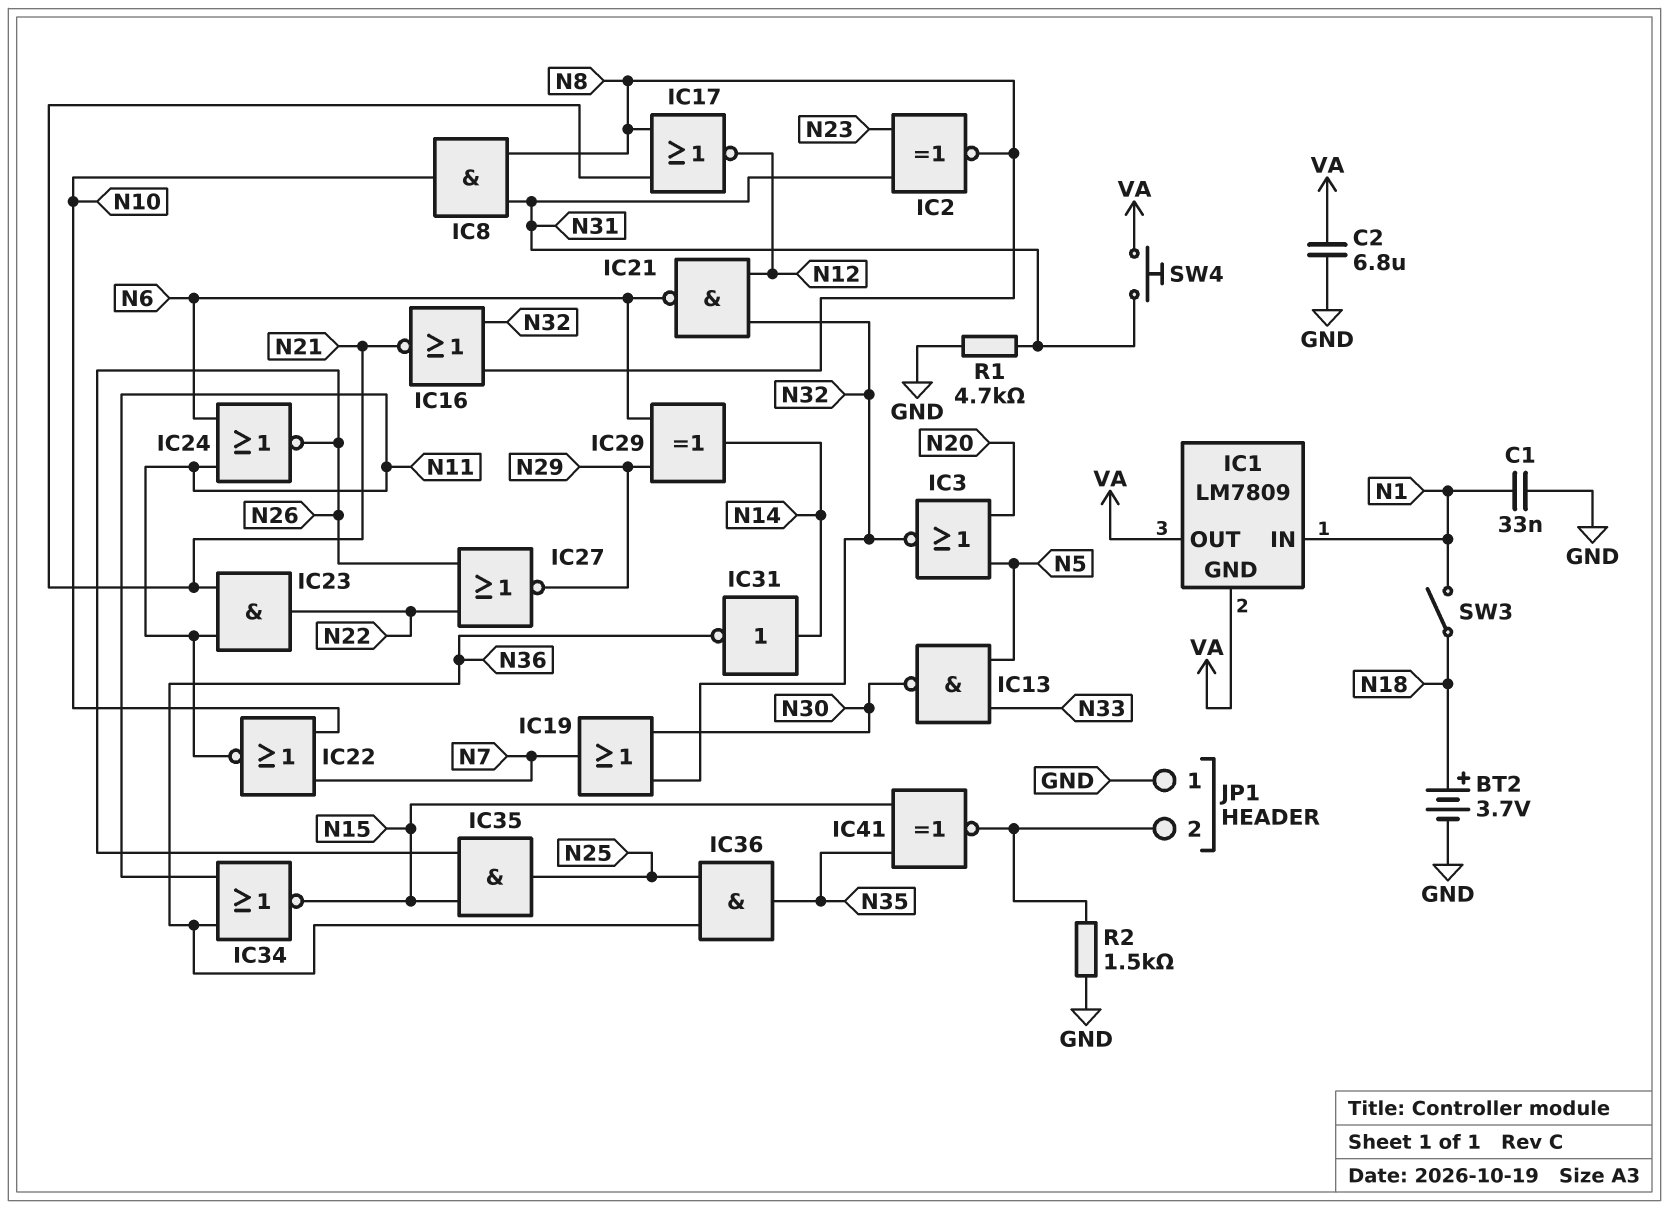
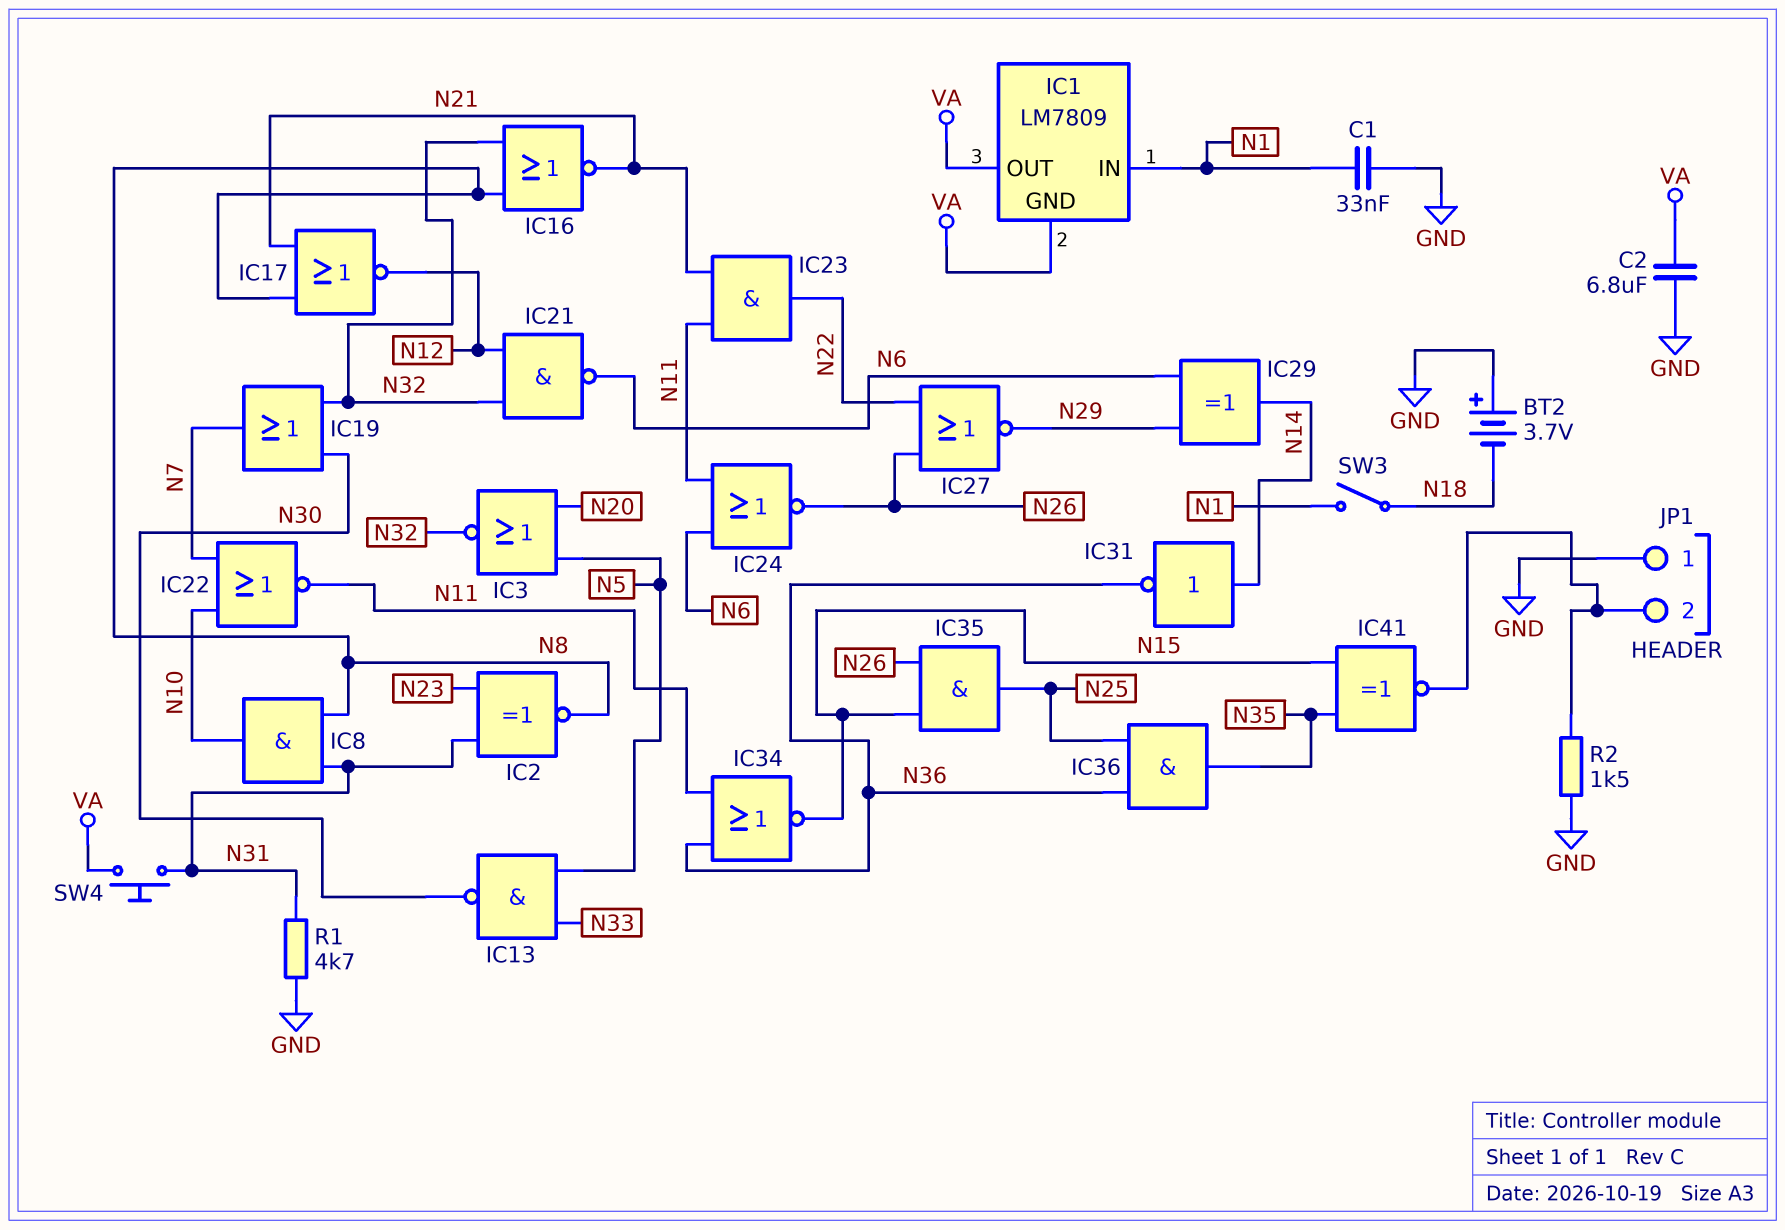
BT2: 3.7V (plus N18, minus GND) -> 3.7V (plus GND, minus N18)

